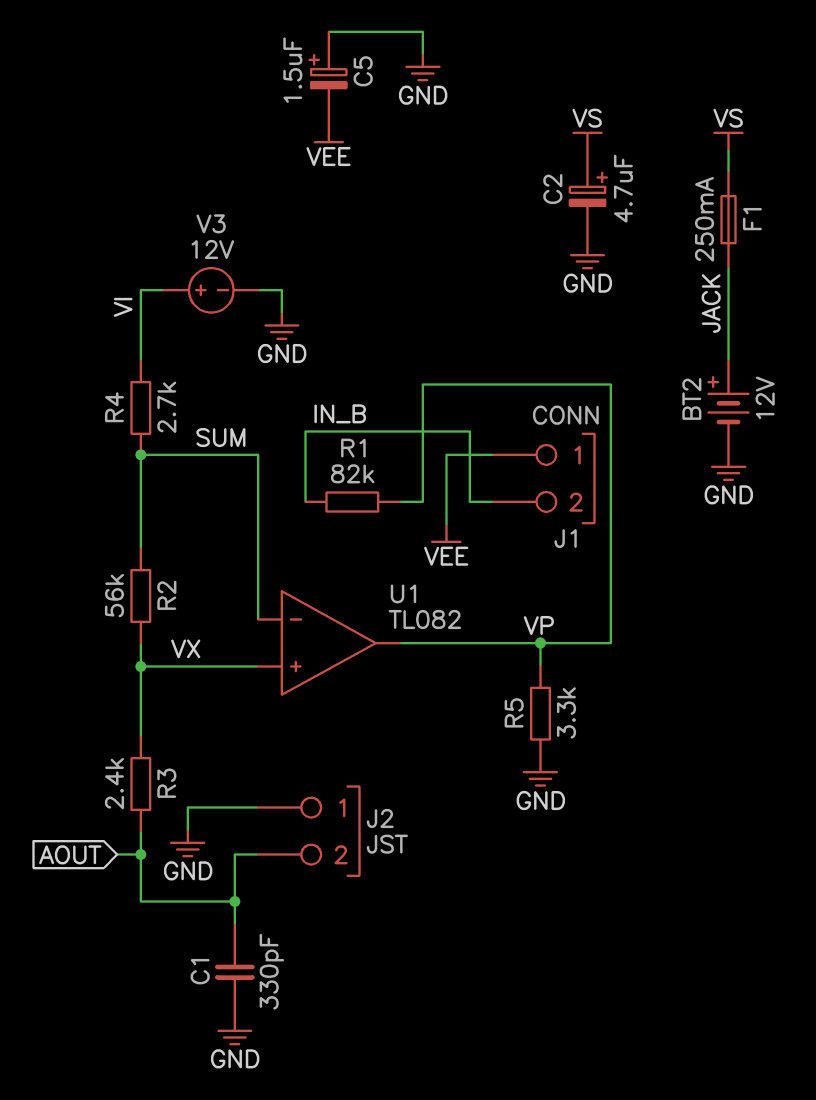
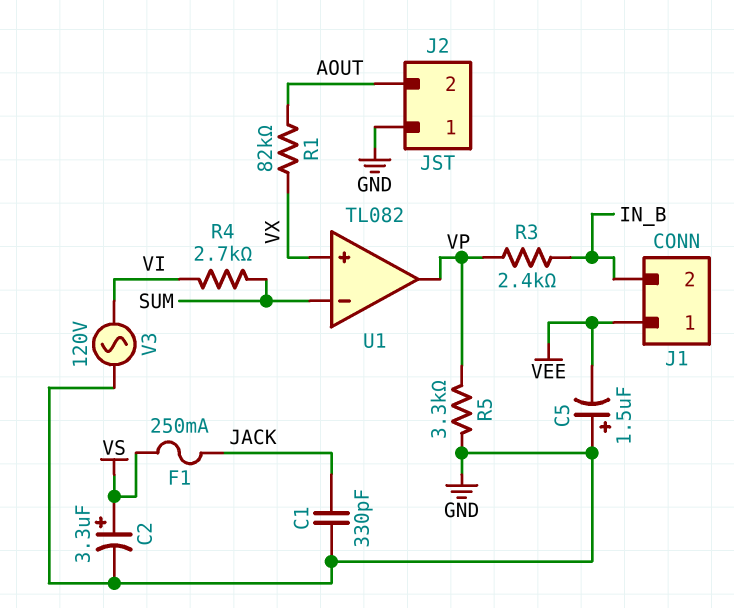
BT2: 12V (plus JACK, minus GND) -> none
C1: 330pF (AOUT, GND) -> 330pF (GND, JACK)
C2: 4.7uF (plus VS, minus GND) -> 3.3uF (plus VS, minus GND)
R1: 82k (IN_B, VP) -> 82k (AOUT, VX)
R2: 56k (SUM, VX) -> none
R3: 2.4k (AOUT, VX) -> 2.4k (IN_B, VP)
V3: 12V (plus VI, minus GND) -> AC 120V (GND, VI)

